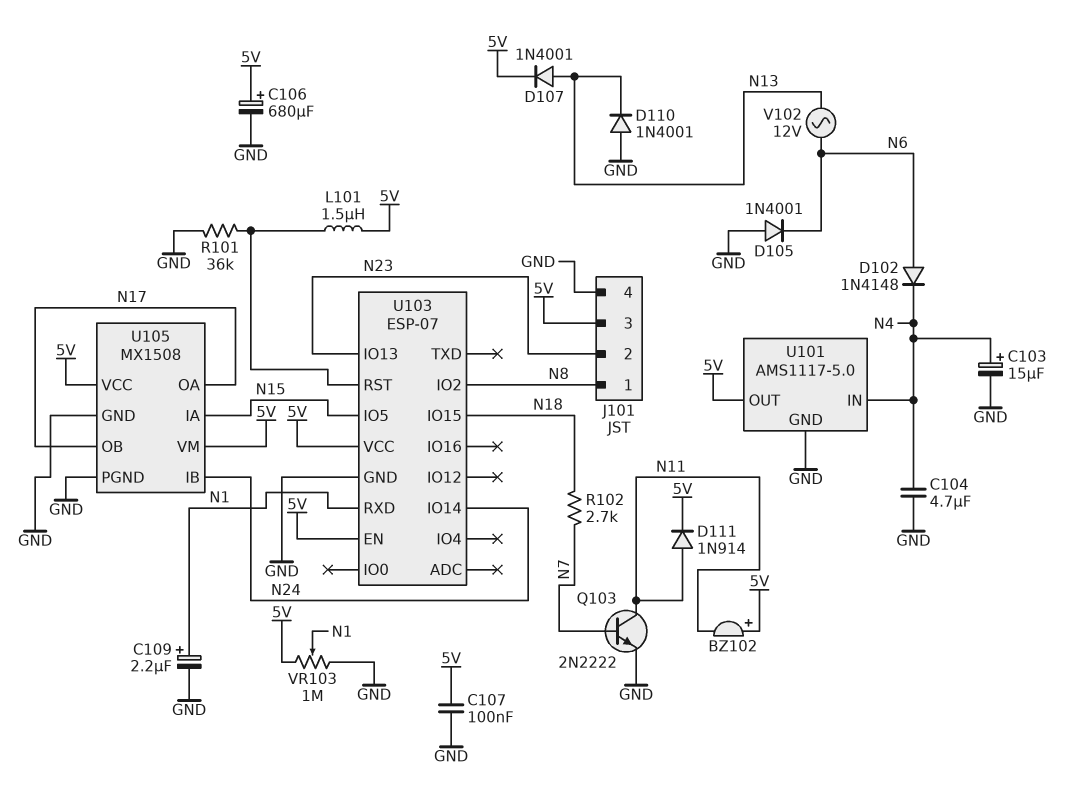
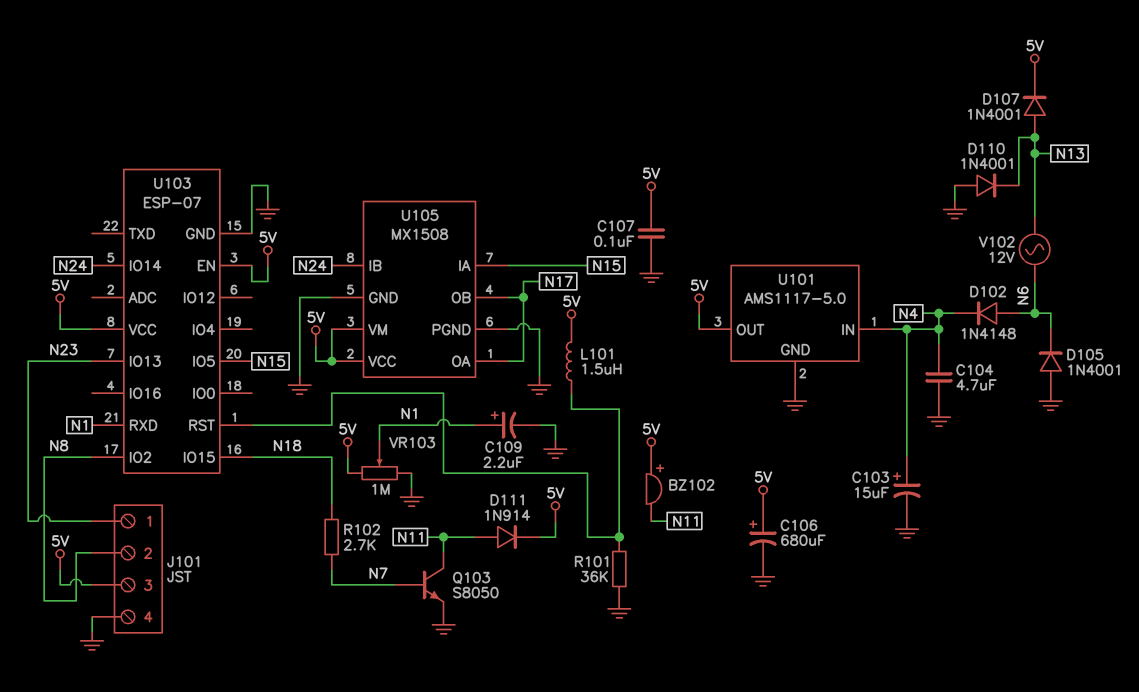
J101 pin 1: N8 -> N23
J101 pin 2: N23 -> N8
Q103: NPN 2N2222 (B N7, C N11, E GND) -> NPN S8050 (B N7, C N11, E GND)

